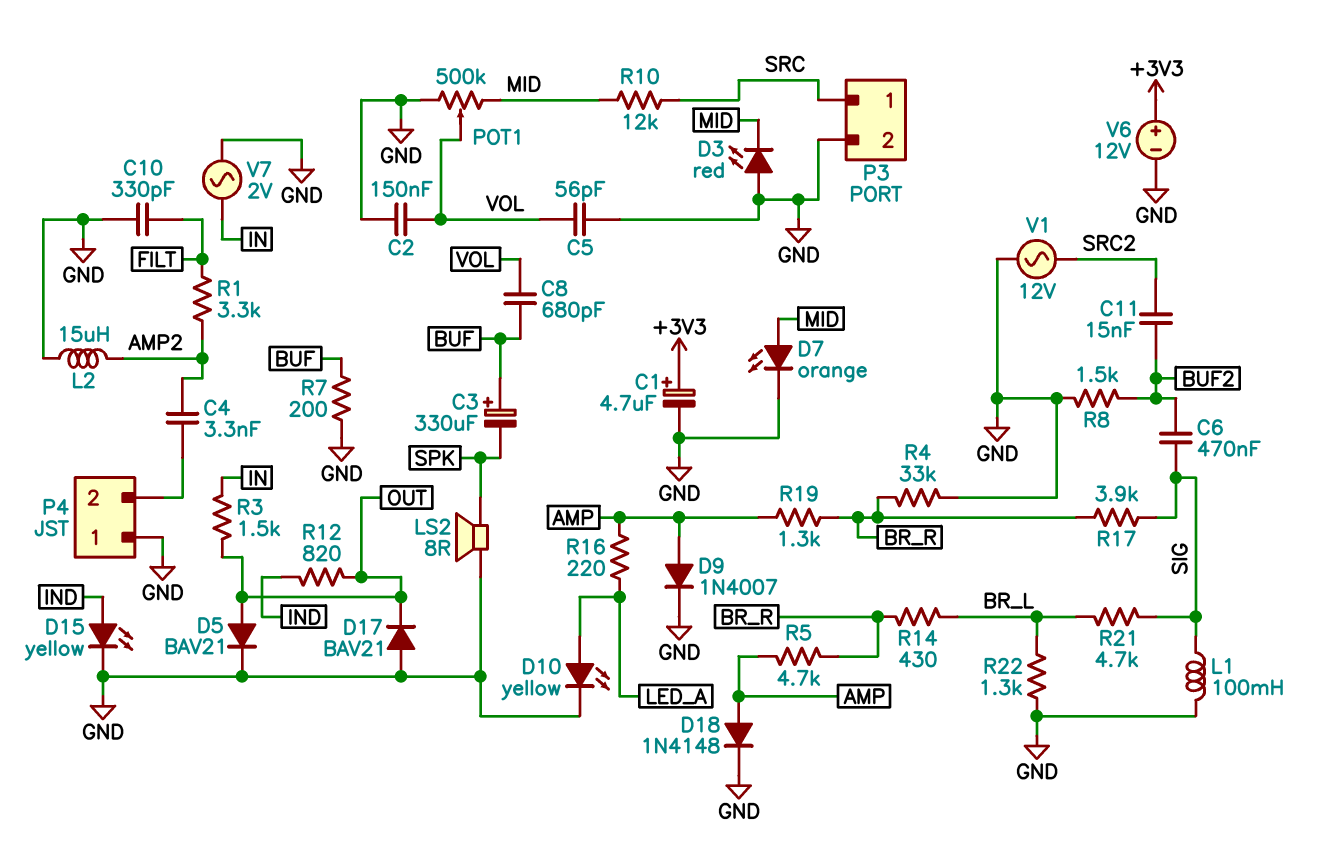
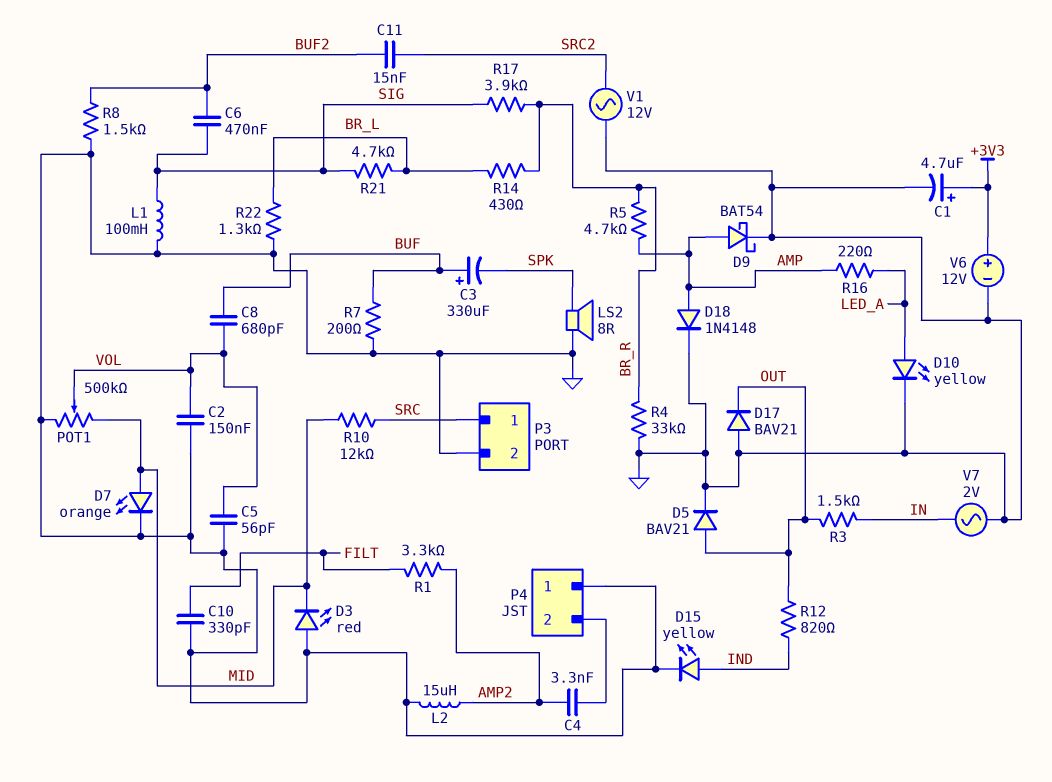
D9: diode 1N4007 (A AMP, K GND) -> schottky BAT54 (A AMP, K GND)
R19: 1.3k (AMP, BR_R) -> none

